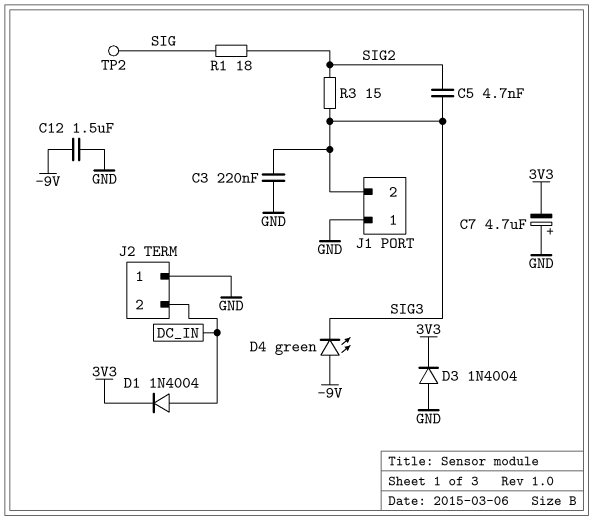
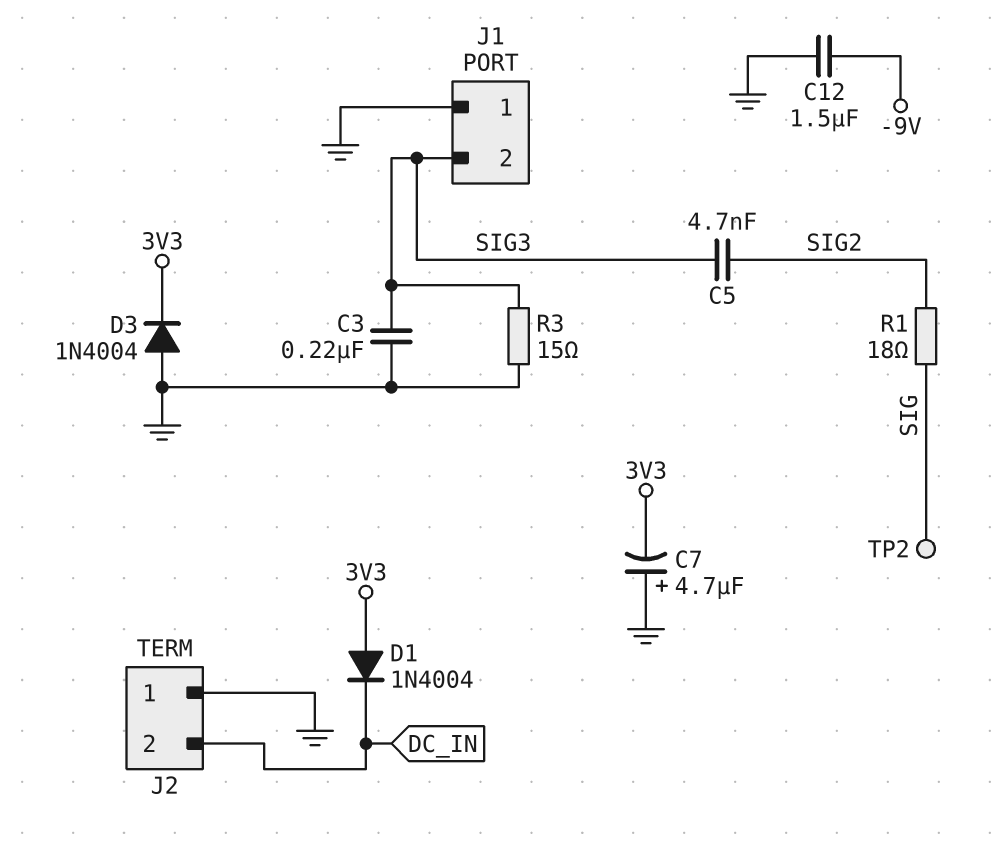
D1: diode 1N4004 (A DC_IN, K 3V3) -> diode 1N4004 (A 3V3, K DC_IN)
D4: LED green (A -9V, K SIG3) -> none
R3: 15 (SIG2, SIG3) -> 15 (GND, SIG3)

